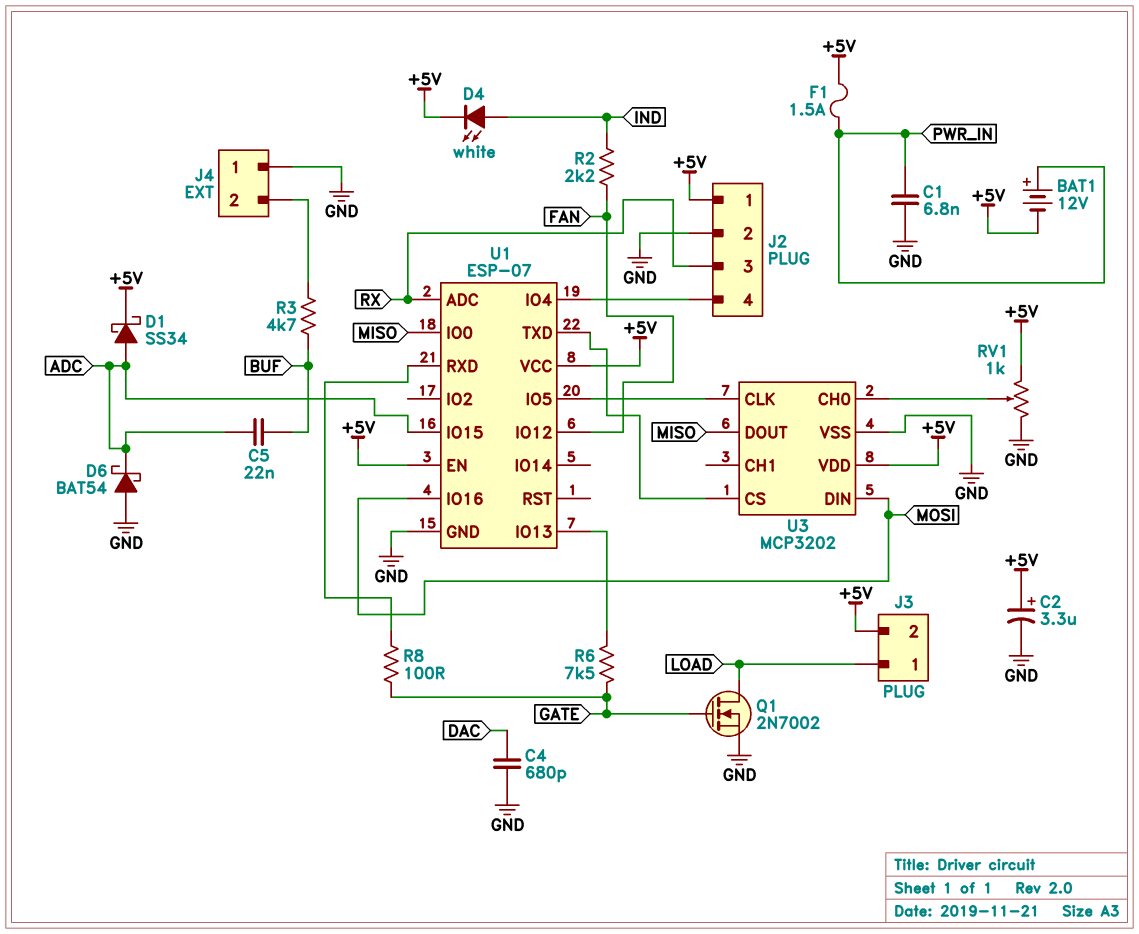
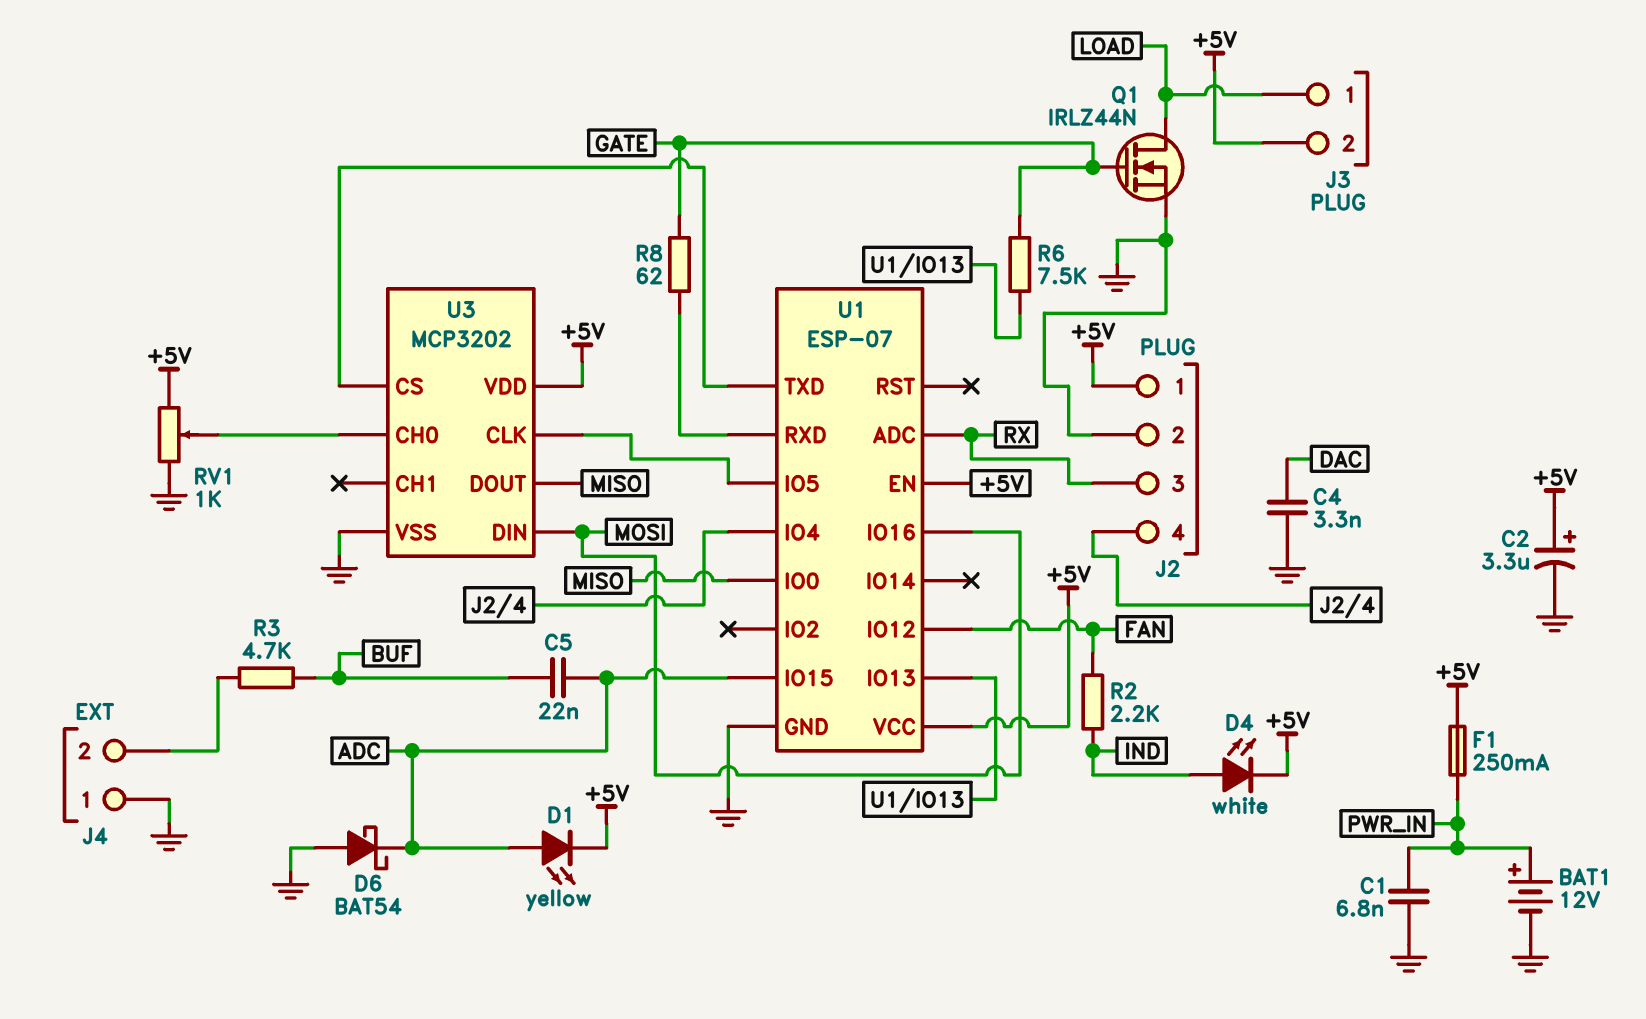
BAT1: 12V (plus PWR_IN, minus +5V) -> 12V (plus PWR_IN, minus GND)
C4: 680pF (DAC, GND) -> 3.3nF (DAC, GND)
D1: schottky SS34 (A ADC, K +5V) -> LED yellow (A ADC, K +5V)
F1: 1.5A (+5V, PWR_IN) -> 250mA (+5V, PWR_IN)
Q1: NMOS 2N7002 (G GATE, D LOAD, S GND) -> NMOS IRLZ44N (G GATE, D LOAD, S GND)
R8: 100 (GATE, U1/RXD) -> 62 (GATE, U1/RXD)

